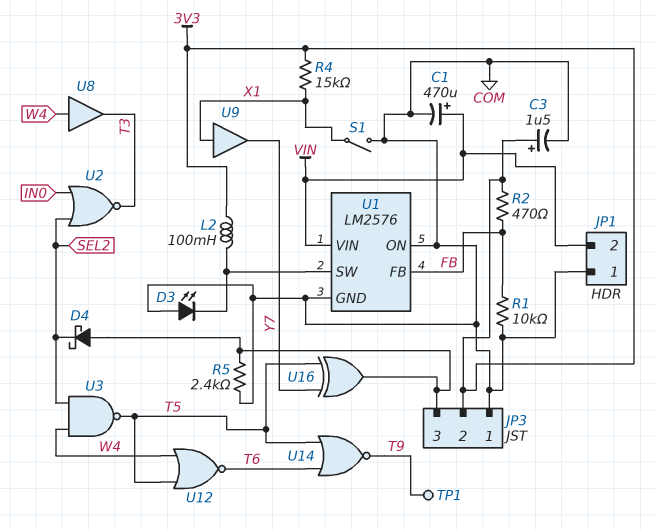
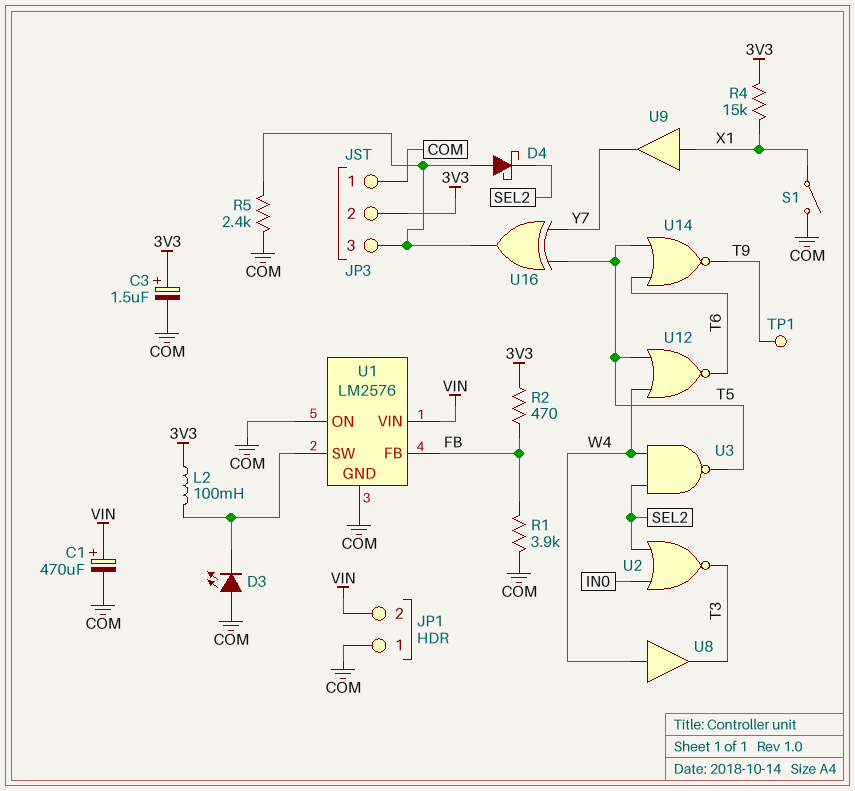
R1: 10k (COM, FB) -> 3.9k (COM, FB)

